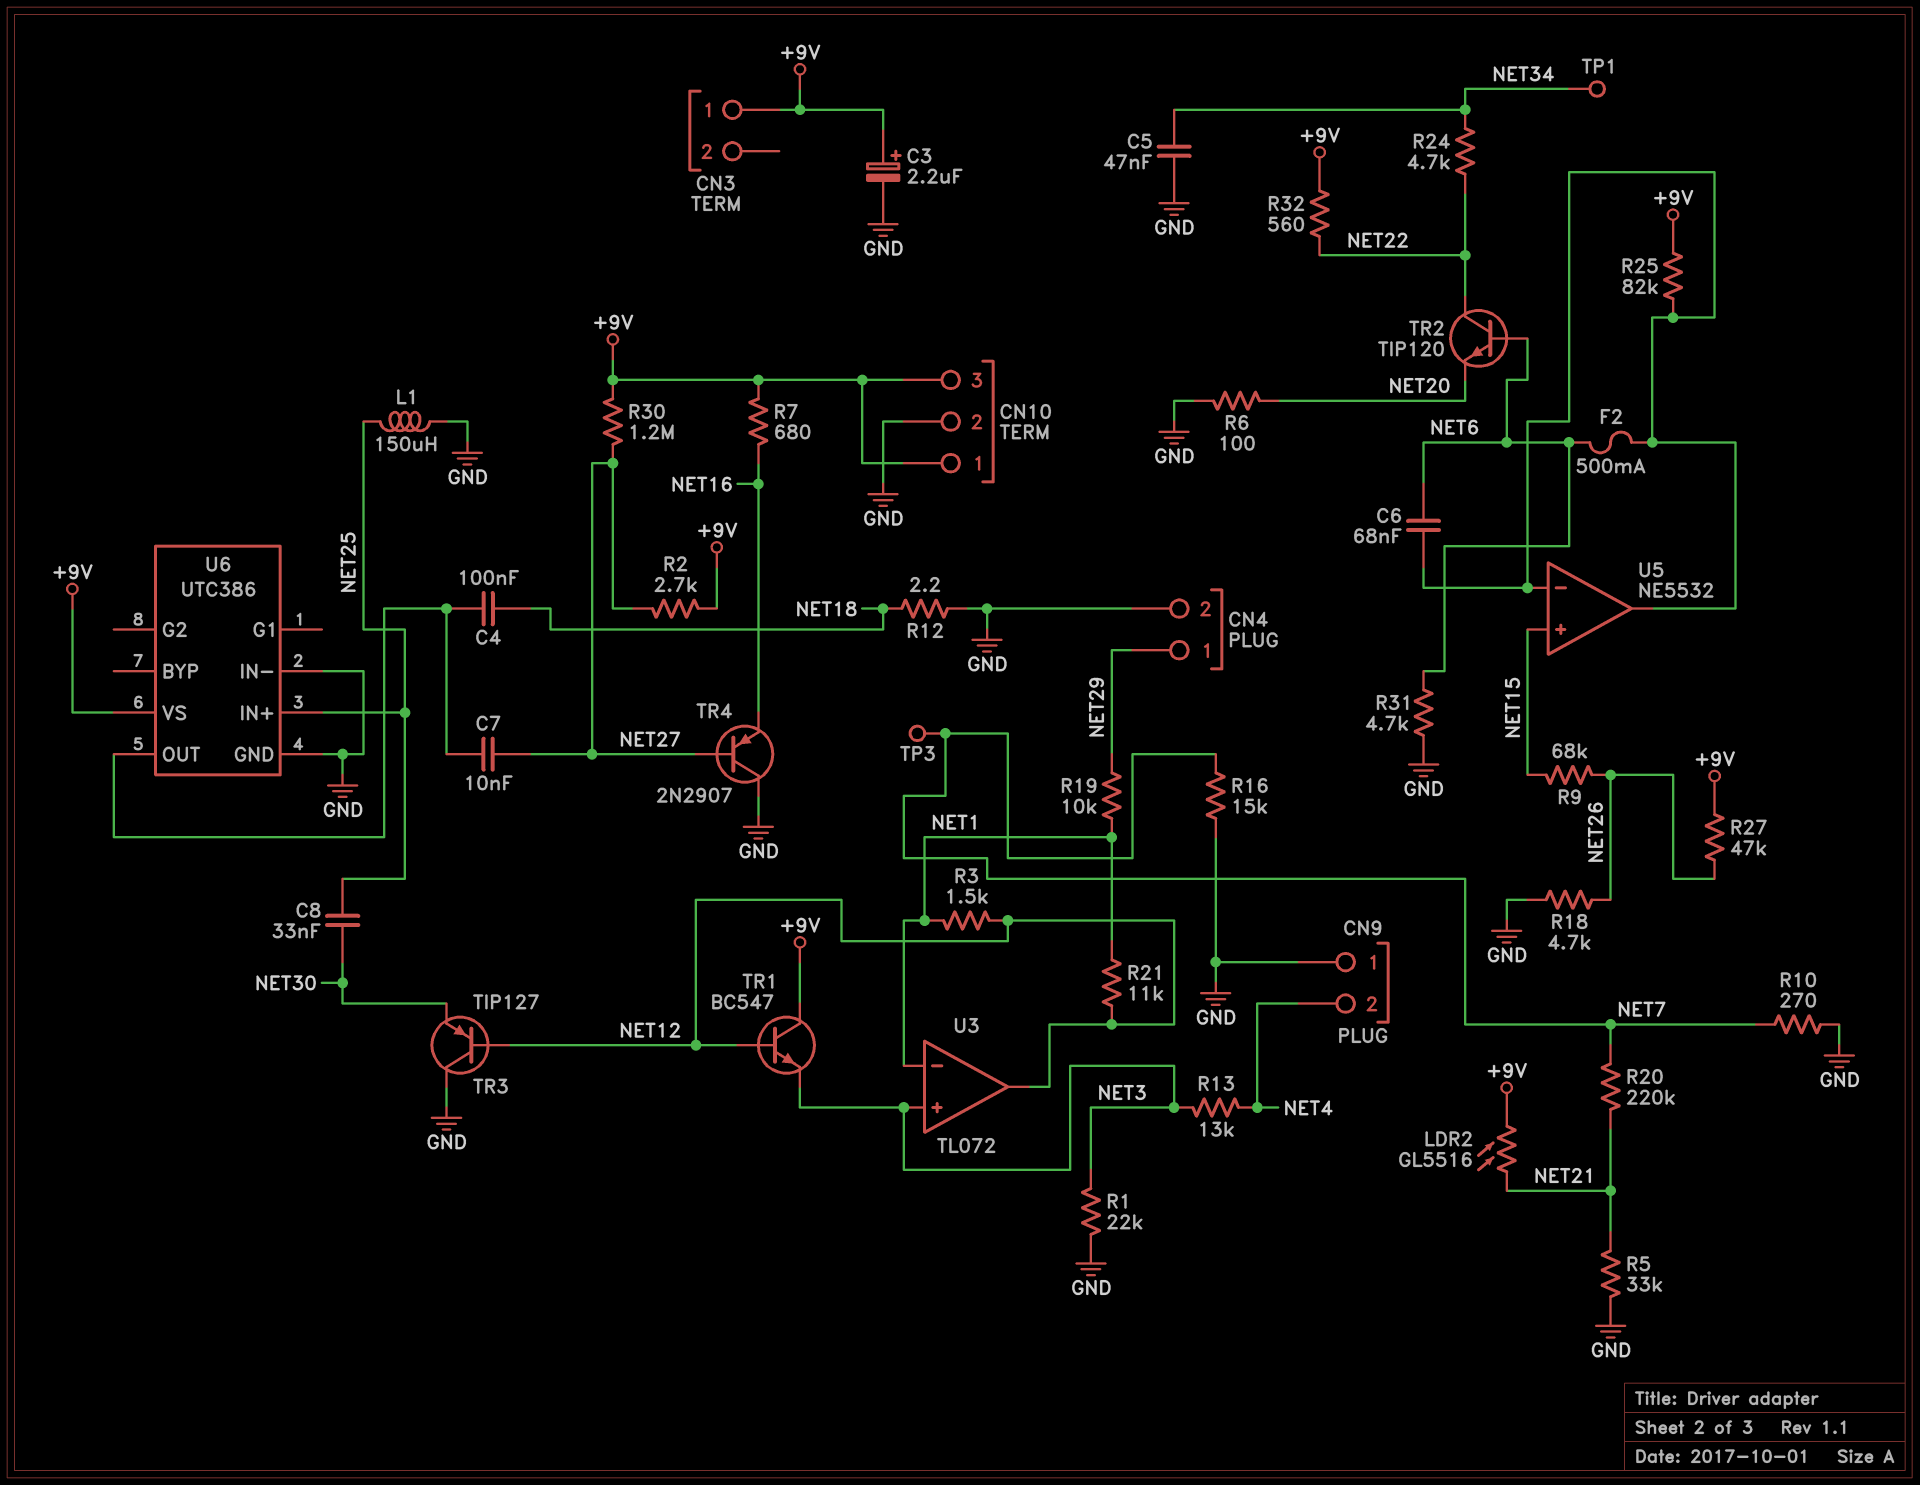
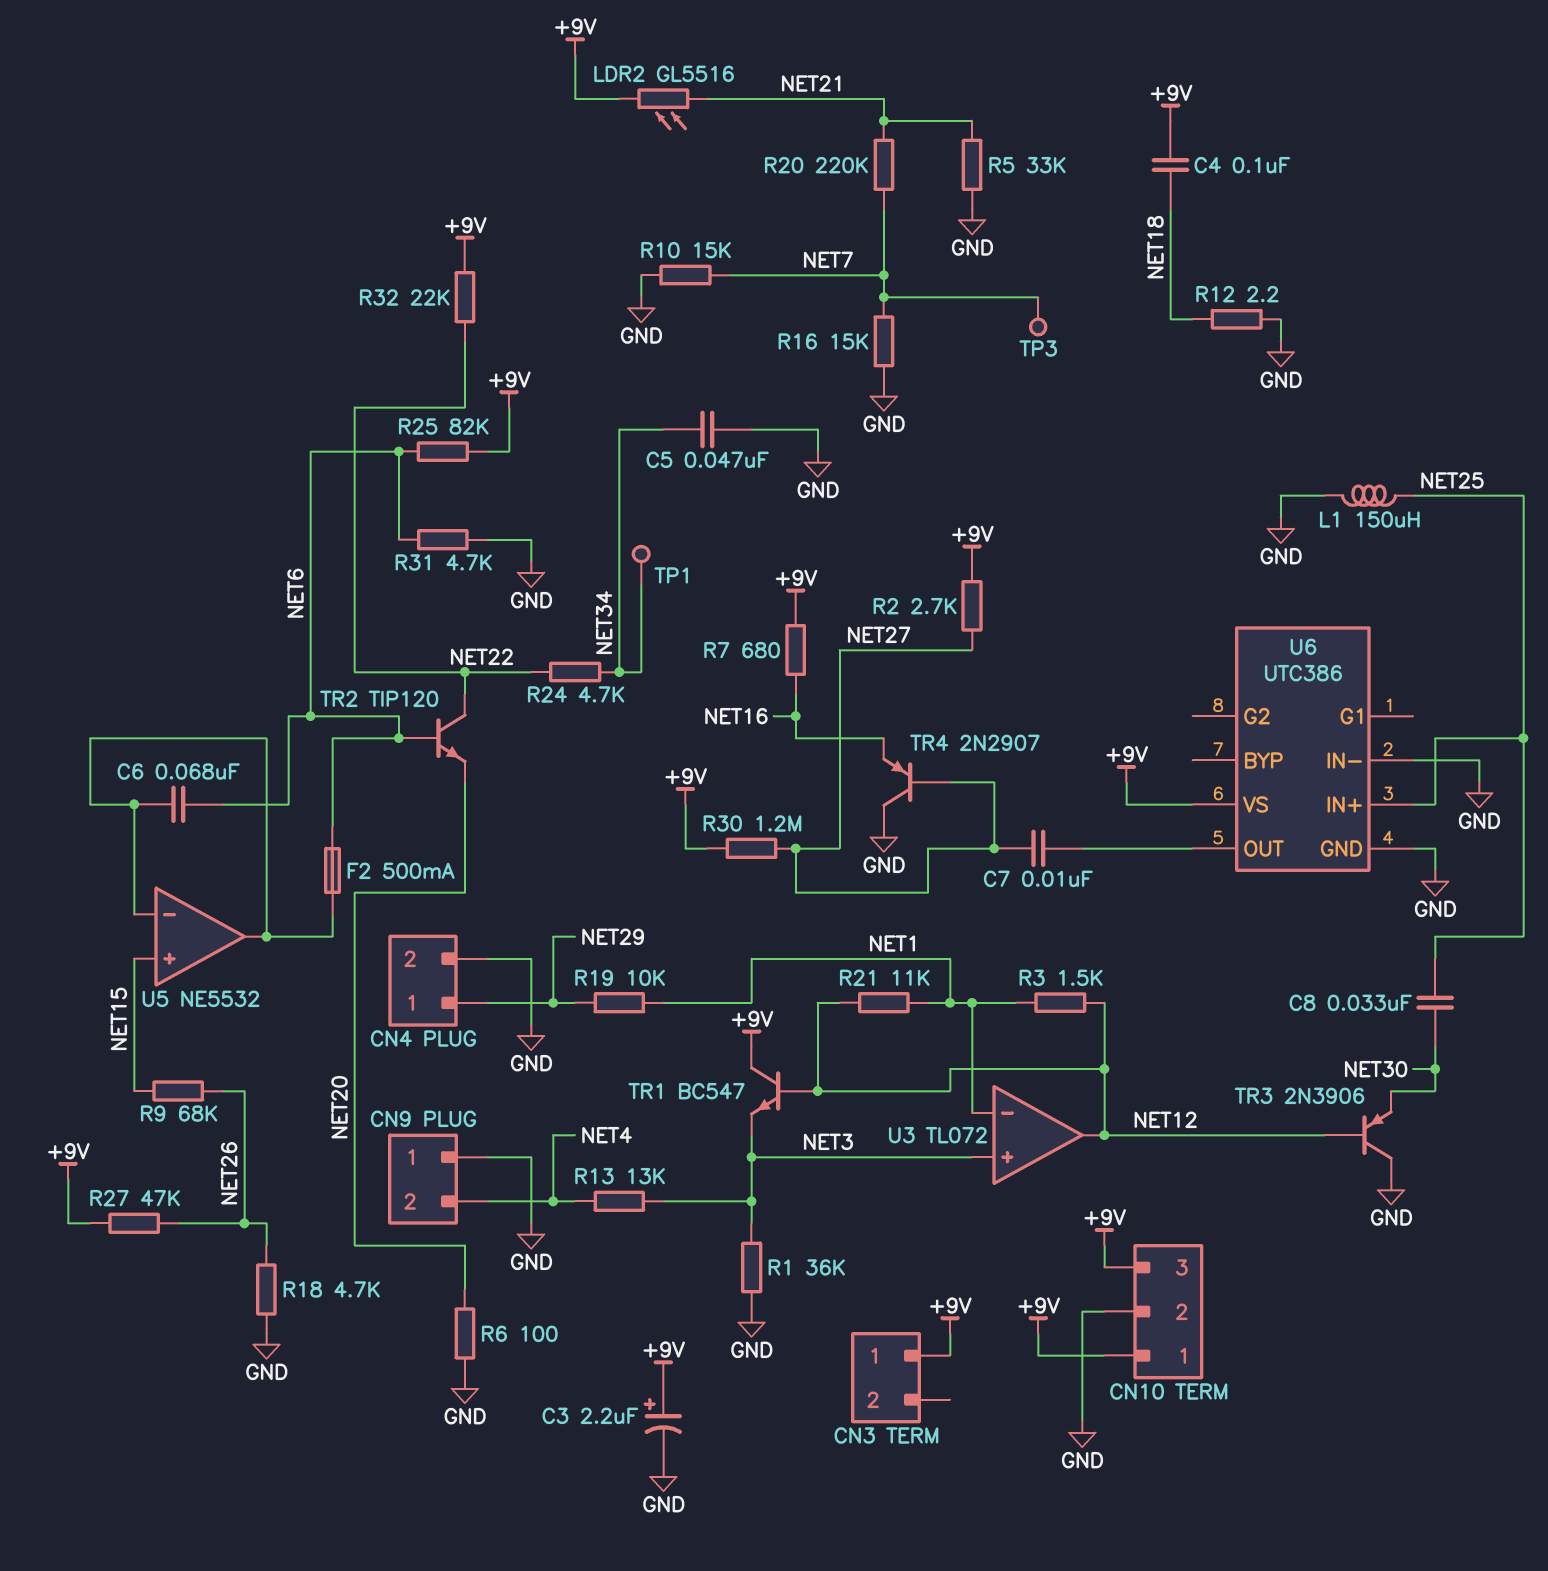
C4: 100nF (NET18, U6/OUT) -> 100nF (+9V, NET18)
R1: 22k (GND, NET3) -> 36k (GND, NET3)
R10: 270 (GND, NET7) -> 15k (GND, NET7)
R25: 82k (+9V, U5/in-) -> 82k (+9V, NET6)
R32: 560 (+9V, NET22) -> 22k (+9V, NET22)
TR3: PNP TIP127 (B NET12, C GND, E NET30) -> PNP 2N3906 (B NET12, C GND, E NET30)

